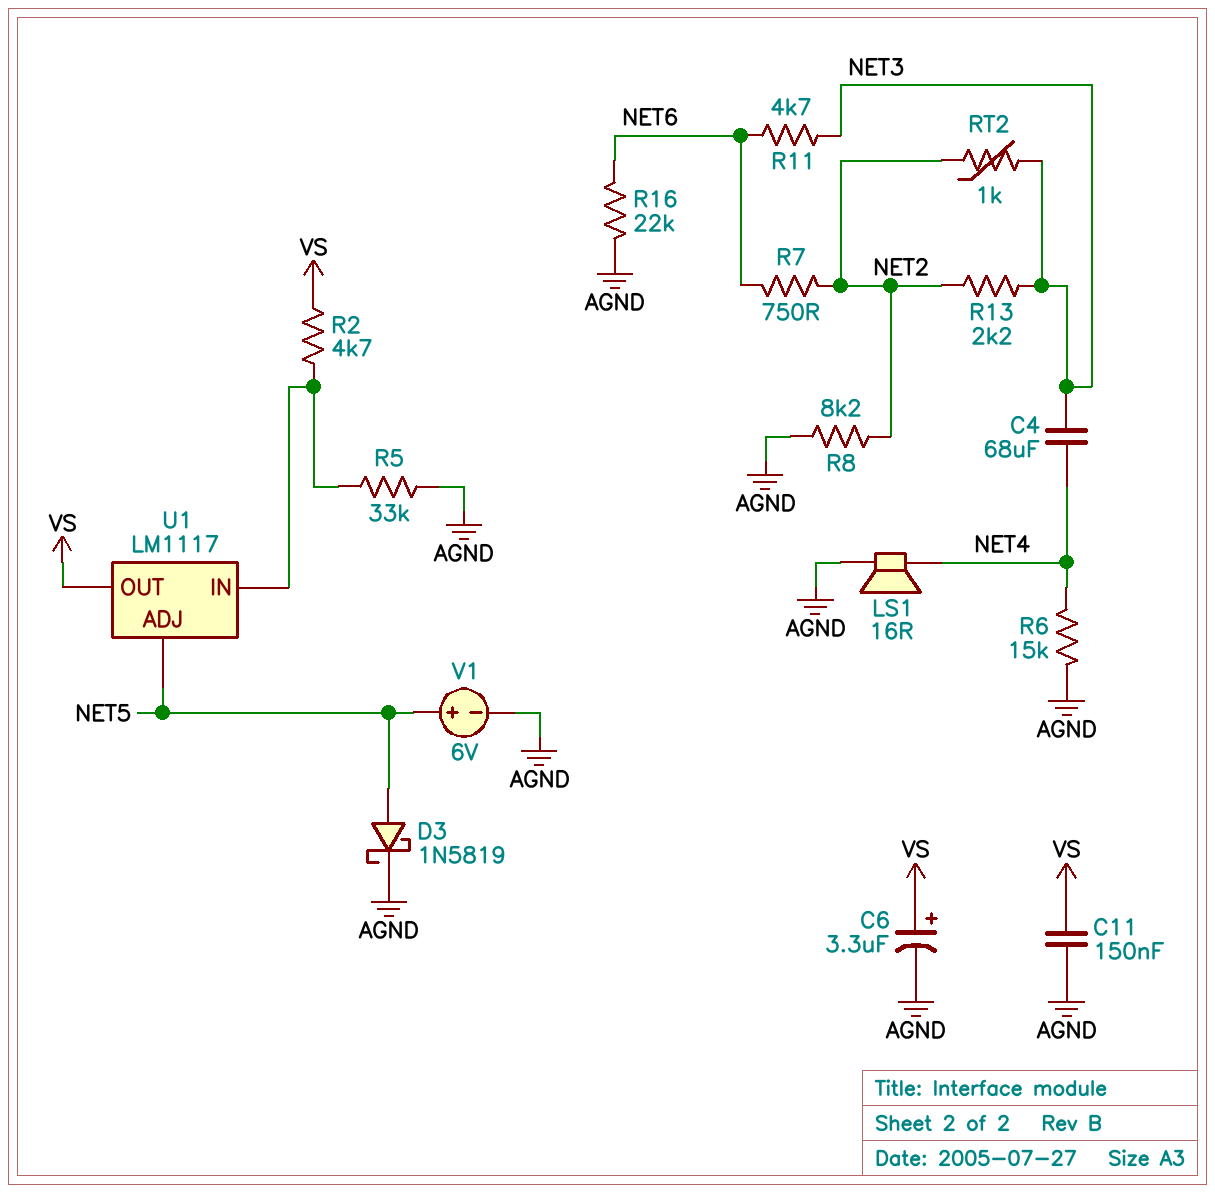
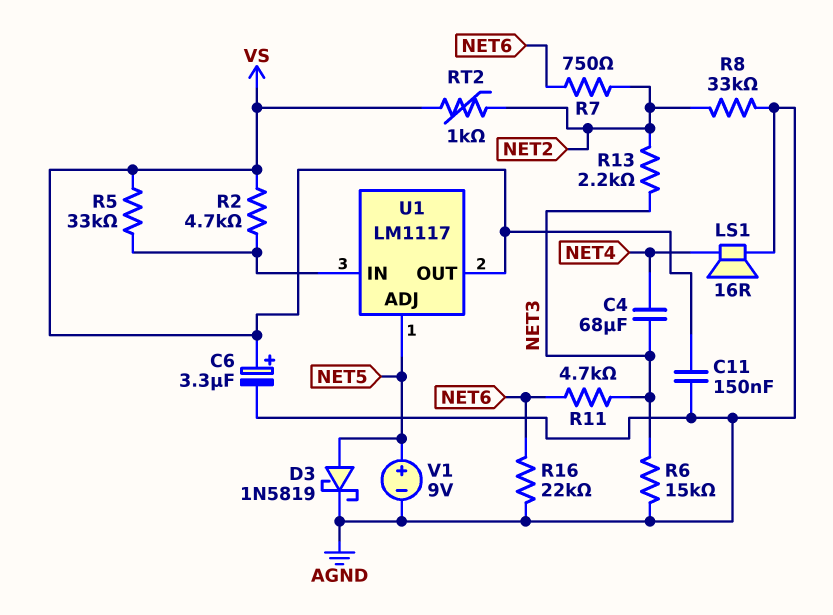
R5: 33k (AGND, U1/IN) -> 33k (U1/IN, VS)
R6: 15k (AGND, NET4) -> 15k (AGND, NET3)
R8: 8.2k (AGND, NET2) -> 33k (AGND, NET2)
RT2: 1k (NET2, NET3) -> 1k (NET2, VS)
V1: 6V (plus NET5, minus AGND) -> 9V (plus NET5, minus AGND)

